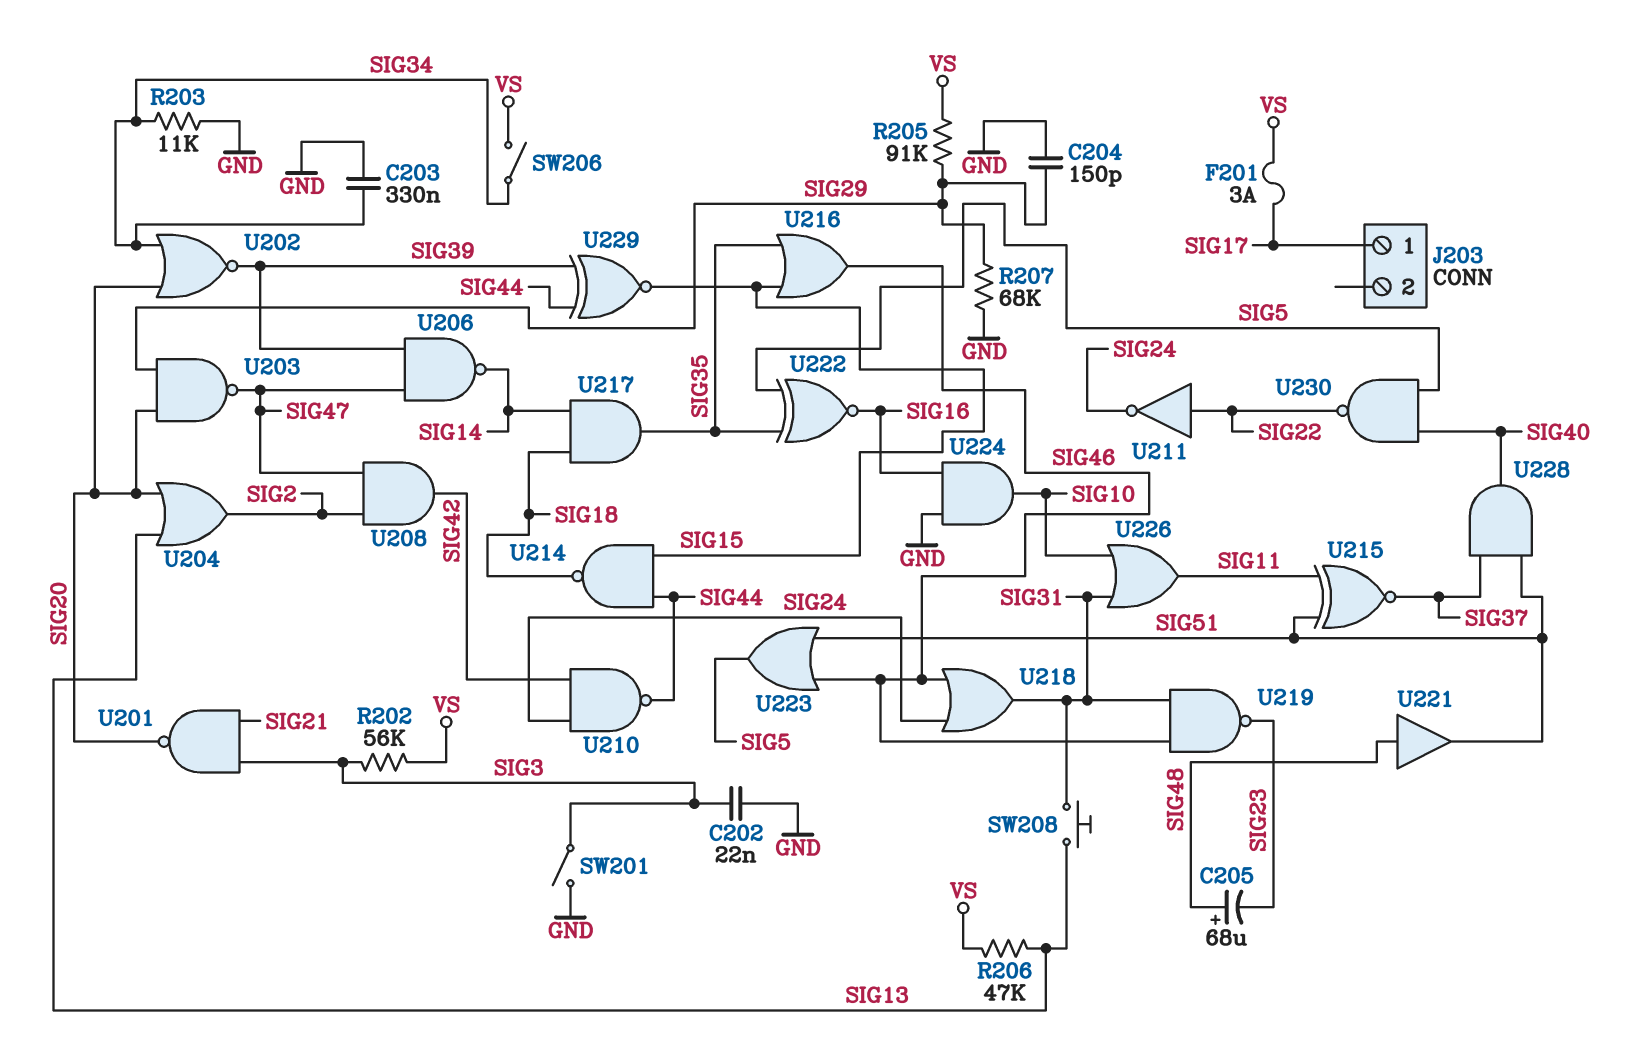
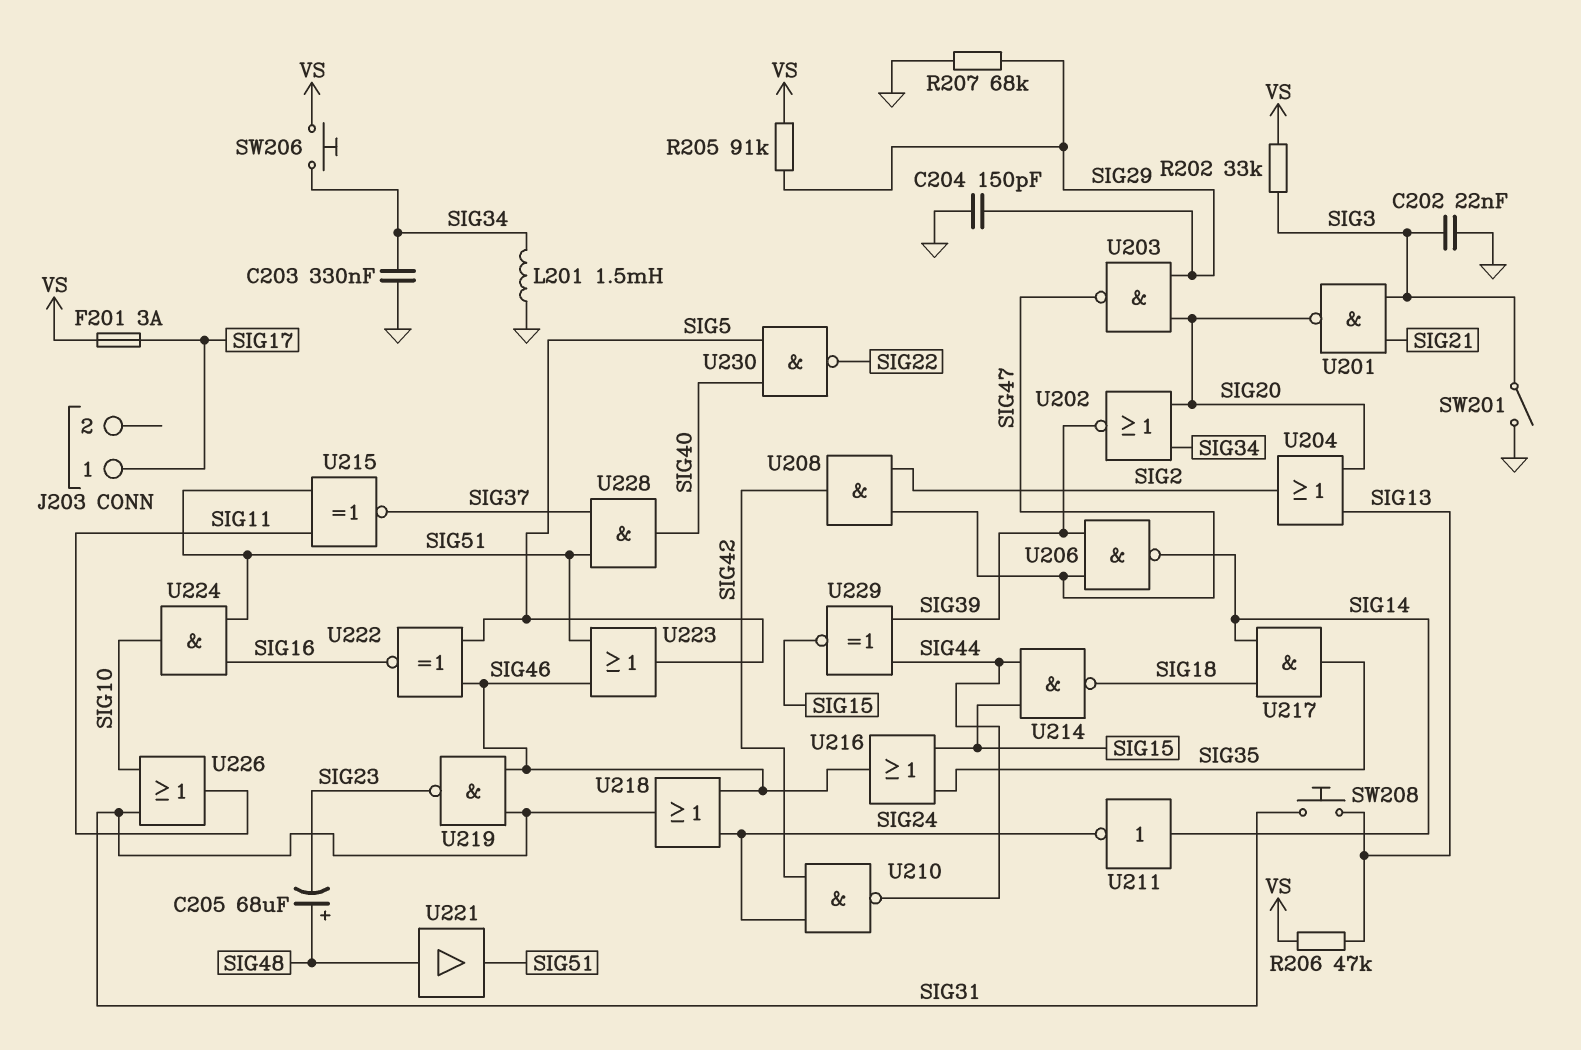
L201: none -> 1.5mH (GND, SIG34)
R202: 56k (SIG3, VS) -> 33k (SIG3, VS)
R203: 11k (GND, SIG34) -> none
SW206: switch (SIG34, VS) -> button (SIG34, VS)
U211: NOT (in SIG22, out SIG24) -> NOT (in SIG14, out SIG24)
U222: XNOR (in SIG5, in SIG35, out SIG16) -> XNOR (in SIG5, in SIG46, out SIG16)
U224: AND (in GND, in SIG16, out SIG10) -> AND (in SIG16, in SIG51, out SIG10)

